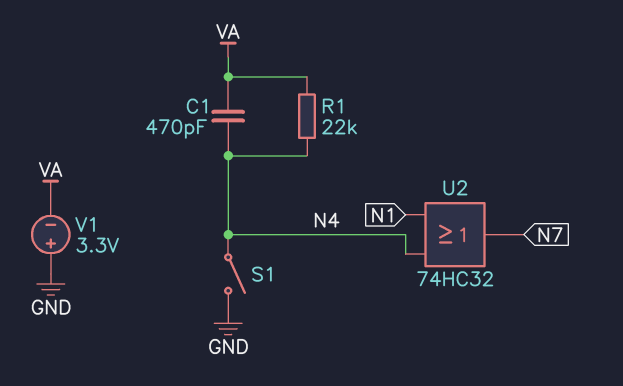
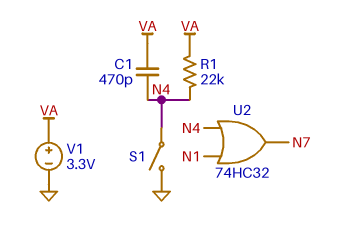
V1: 3.3V (plus GND, minus VA) -> 3.3V (plus VA, minus GND)

